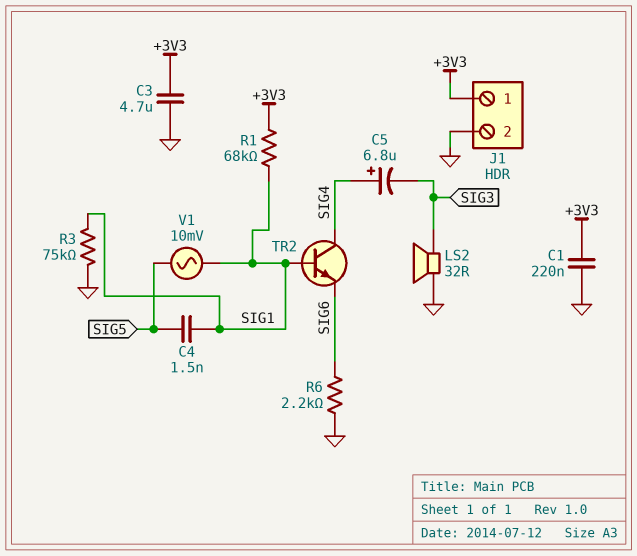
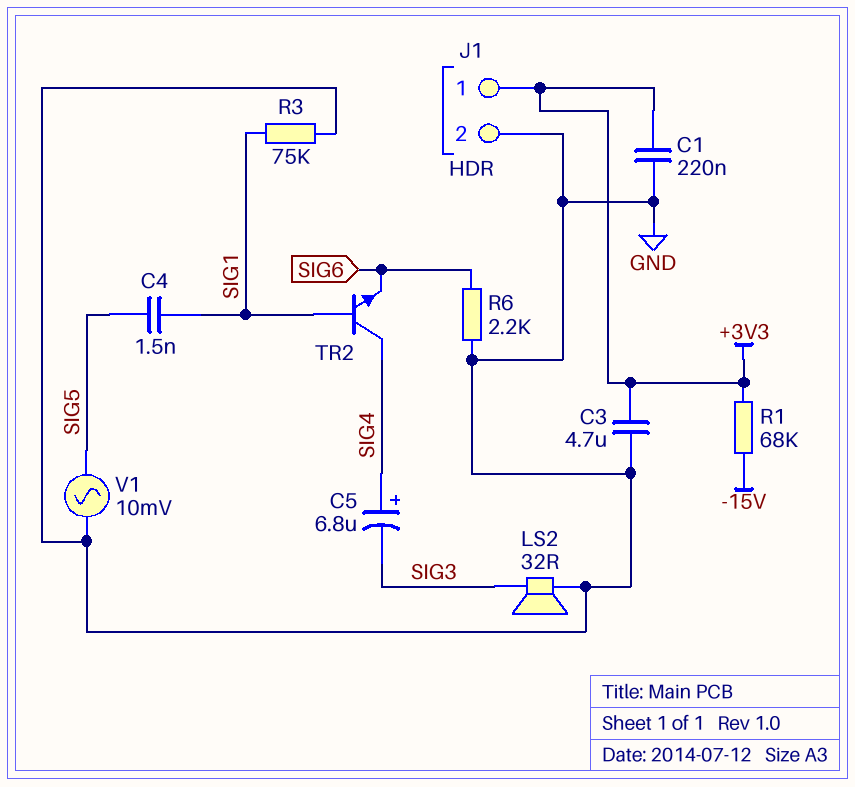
R1: 68k (+3V3, SIG1) -> 68k (+3V3, -15V)
V1: AC 10mV (SIG1, SIG5) -> AC 10mV (GND, SIG5)

